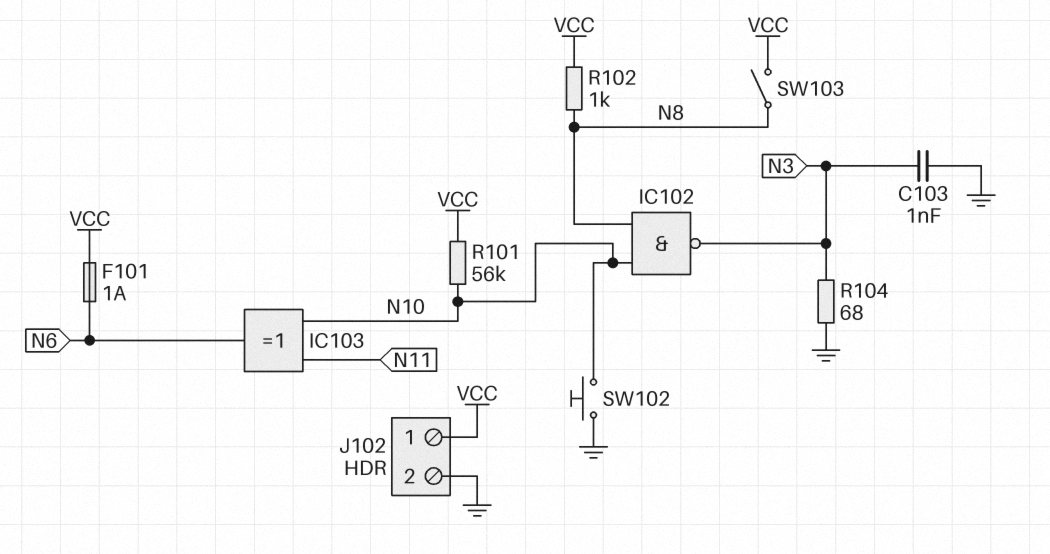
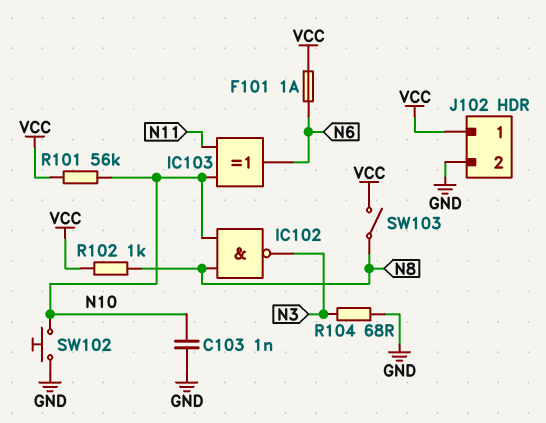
C103: 1nF (GND, N3) -> 1nF (GND, N10)

